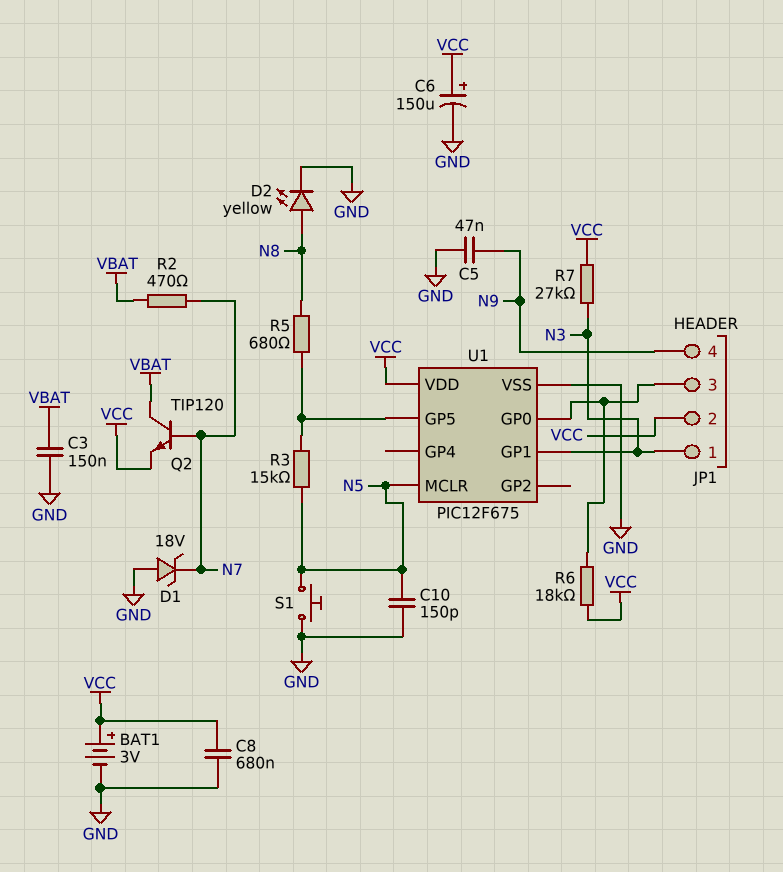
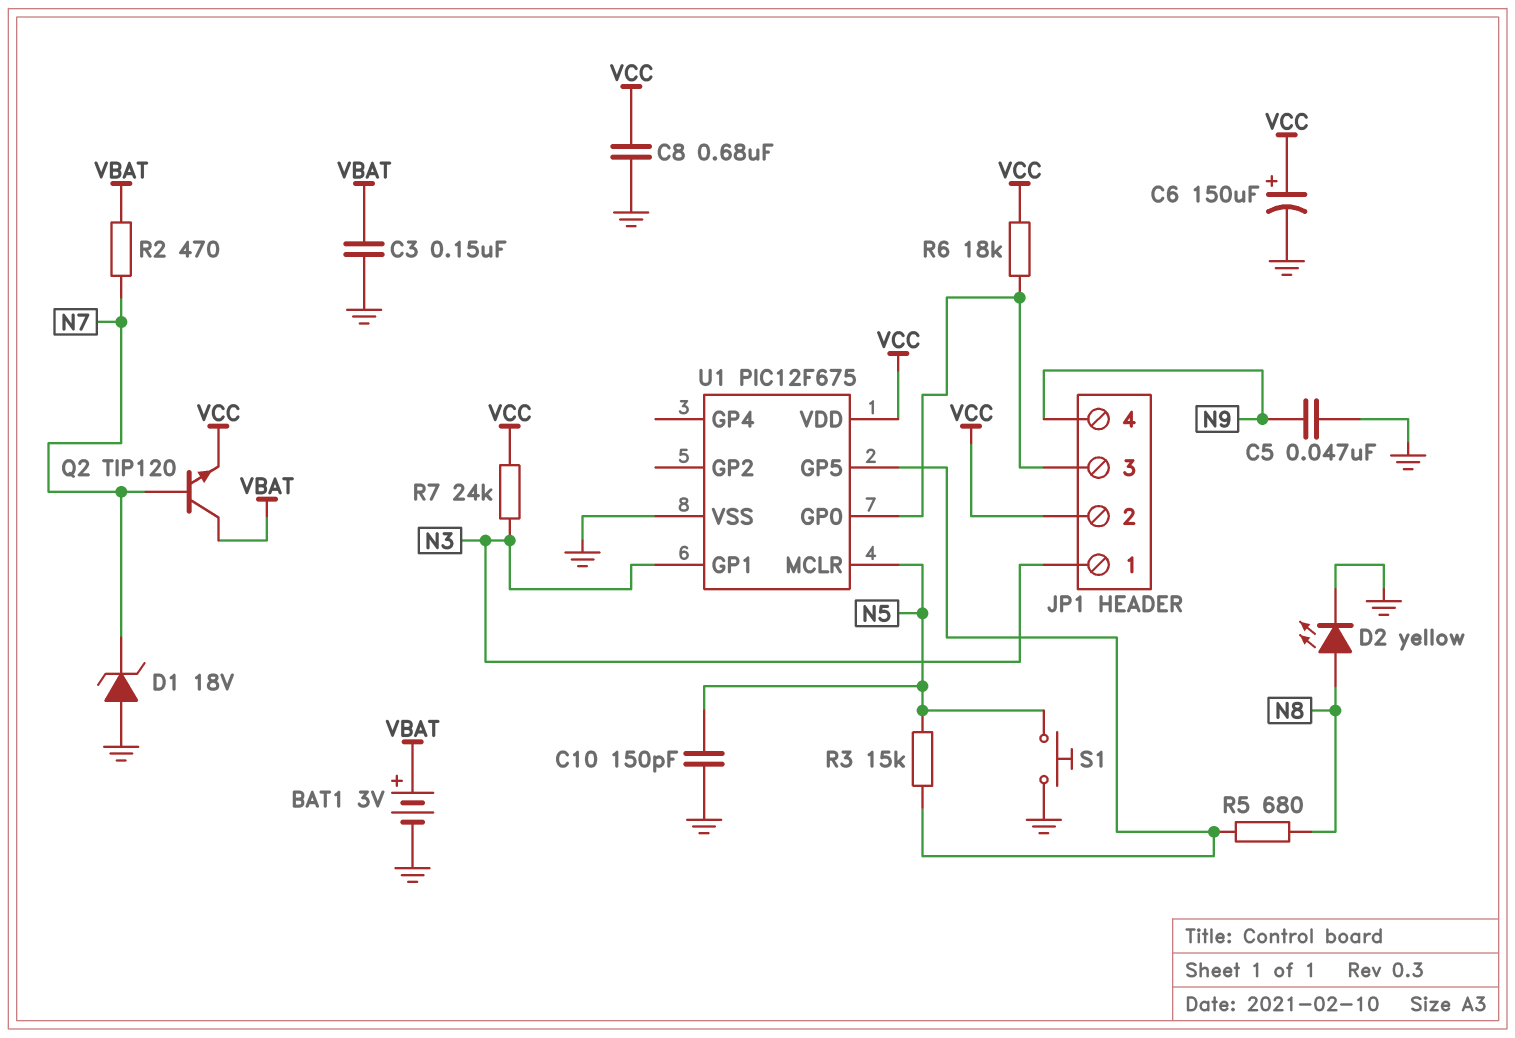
BAT1: 3V (plus VCC, minus GND) -> 3V (plus VBAT, minus GND)
R7: 27k (N3, VCC) -> 24k (N3, VCC)

